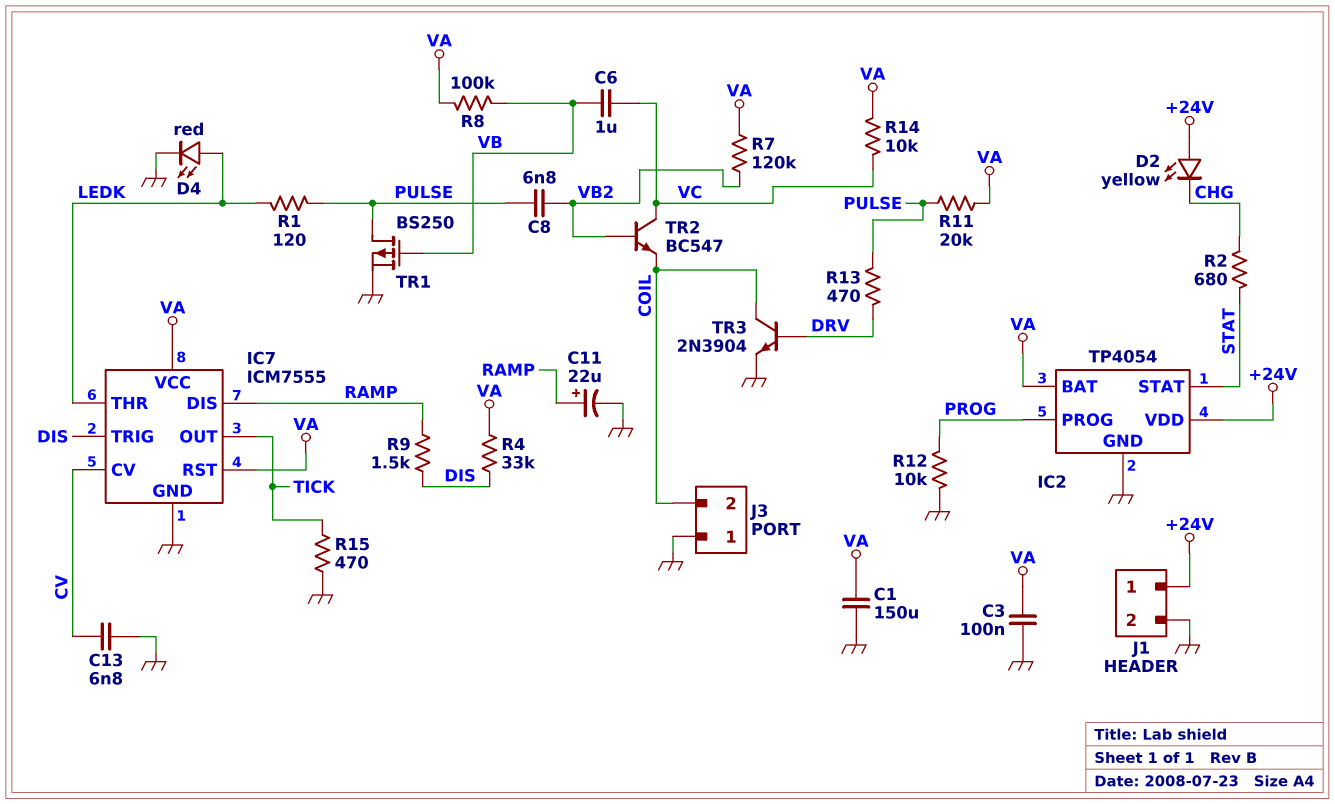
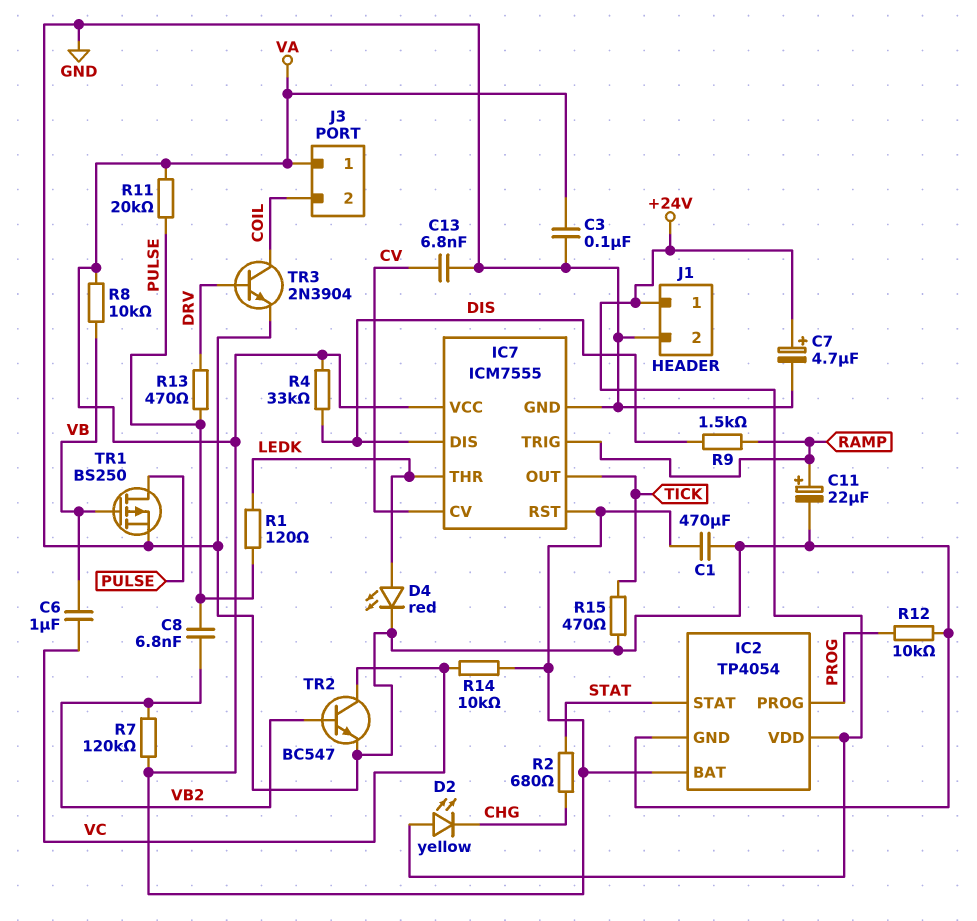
C1: 150uF (GND, VA) -> 470uF (GND, VA)
C7: none -> 4.7uF (plus +24V, minus GND)
IC7 pin DIS: RAMP -> DIS
IC7 pin TRIG: DIS -> RAMP
J3 pin 1: GND -> VA
R8: 100k (VA, VB) -> 10k (VA, VB)
TR2: NPN BC547 (B VB2, C VC, E COIL) -> NPN BC547 (B VB2, C VC, E GND)

